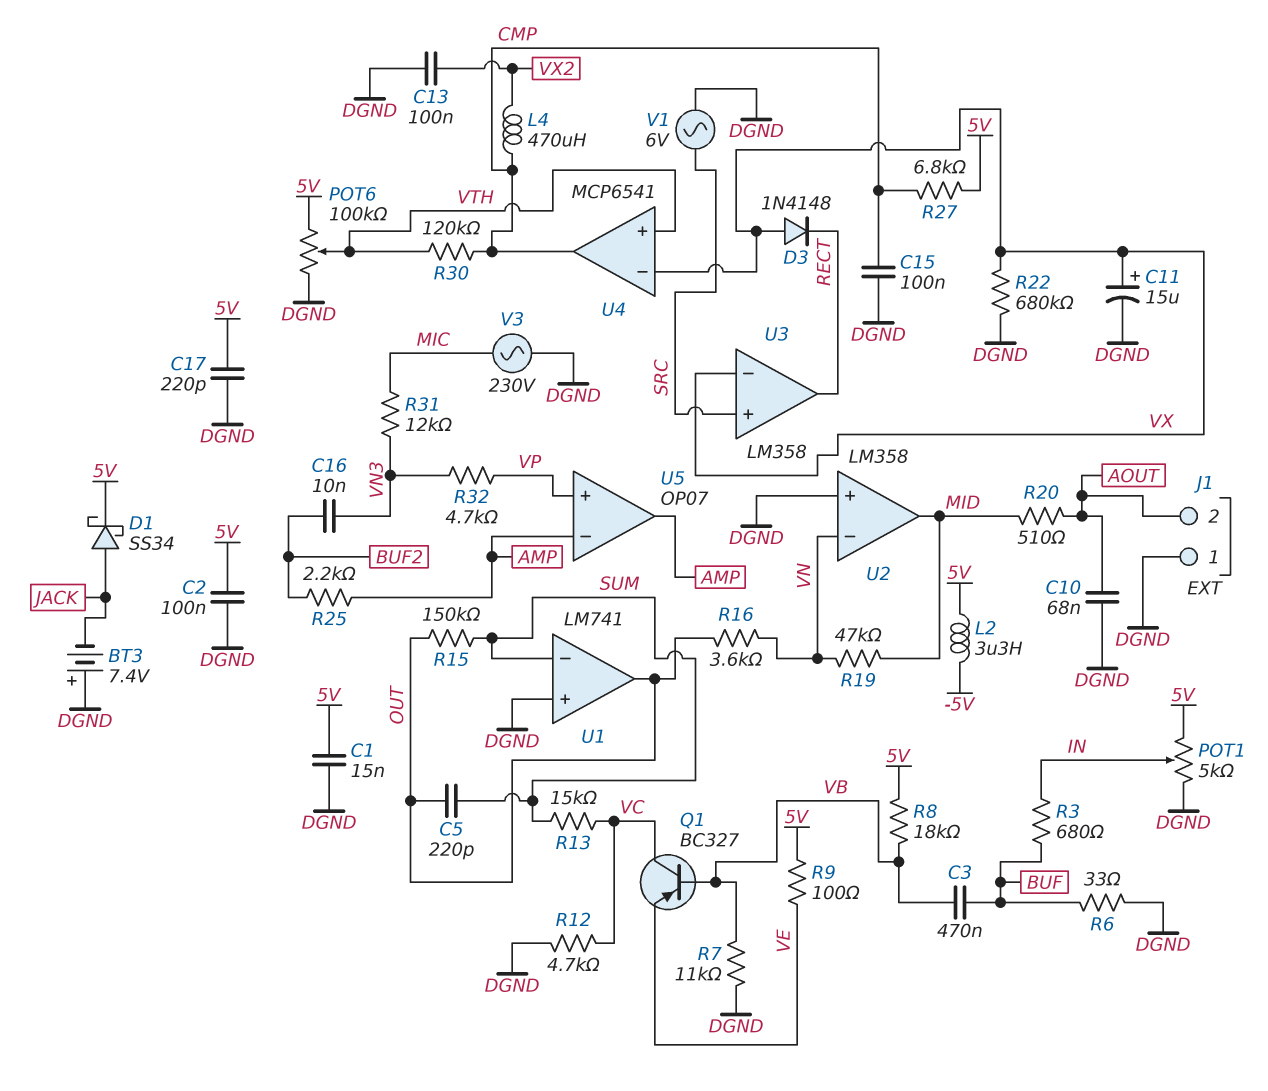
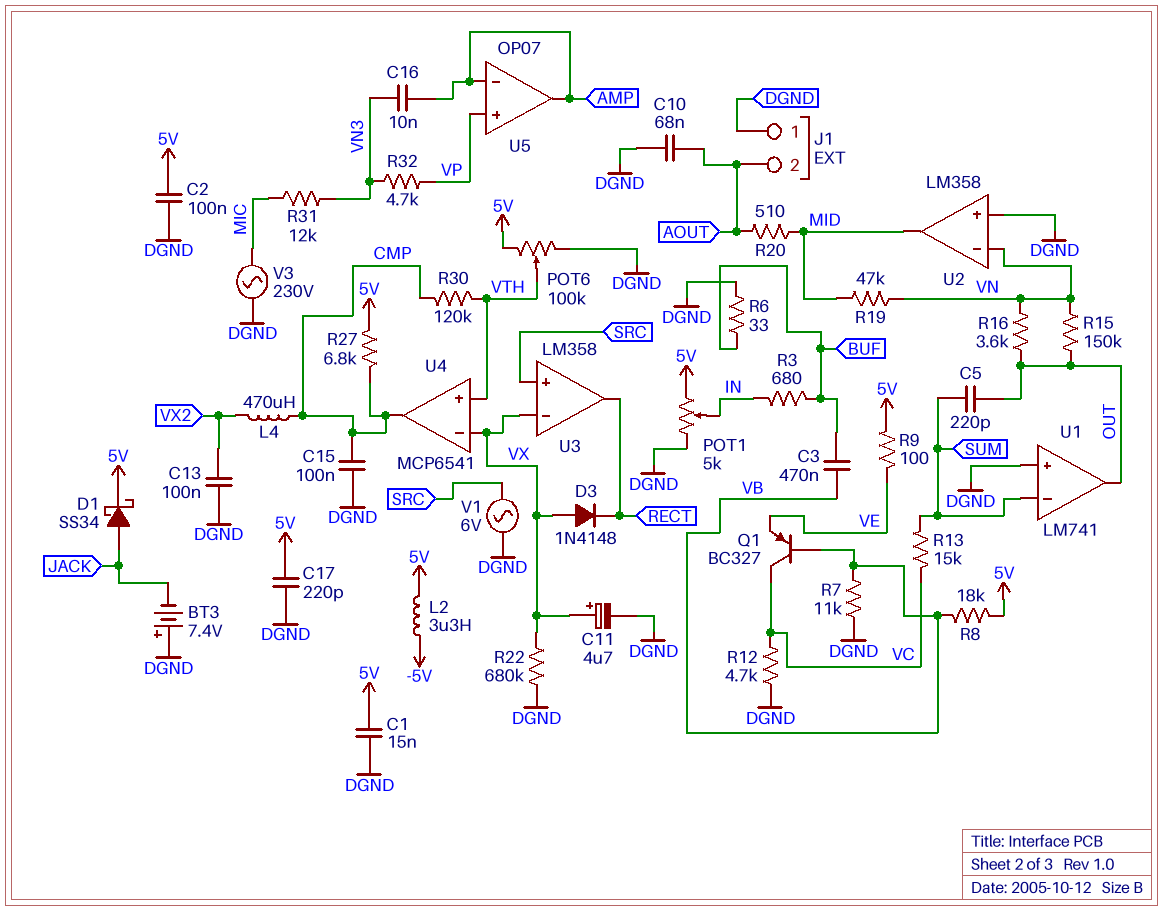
C11: 15uF (plus VX, minus DGND) -> 4.7uF (plus VX, minus DGND)
C16: 10nF (BUF2, VN3) -> 10nF (AMP, VN3)
R15: 150k (OUT, SUM) -> 150k (OUT, VN)
R25: 2.2k (AMP, BUF2) -> none

